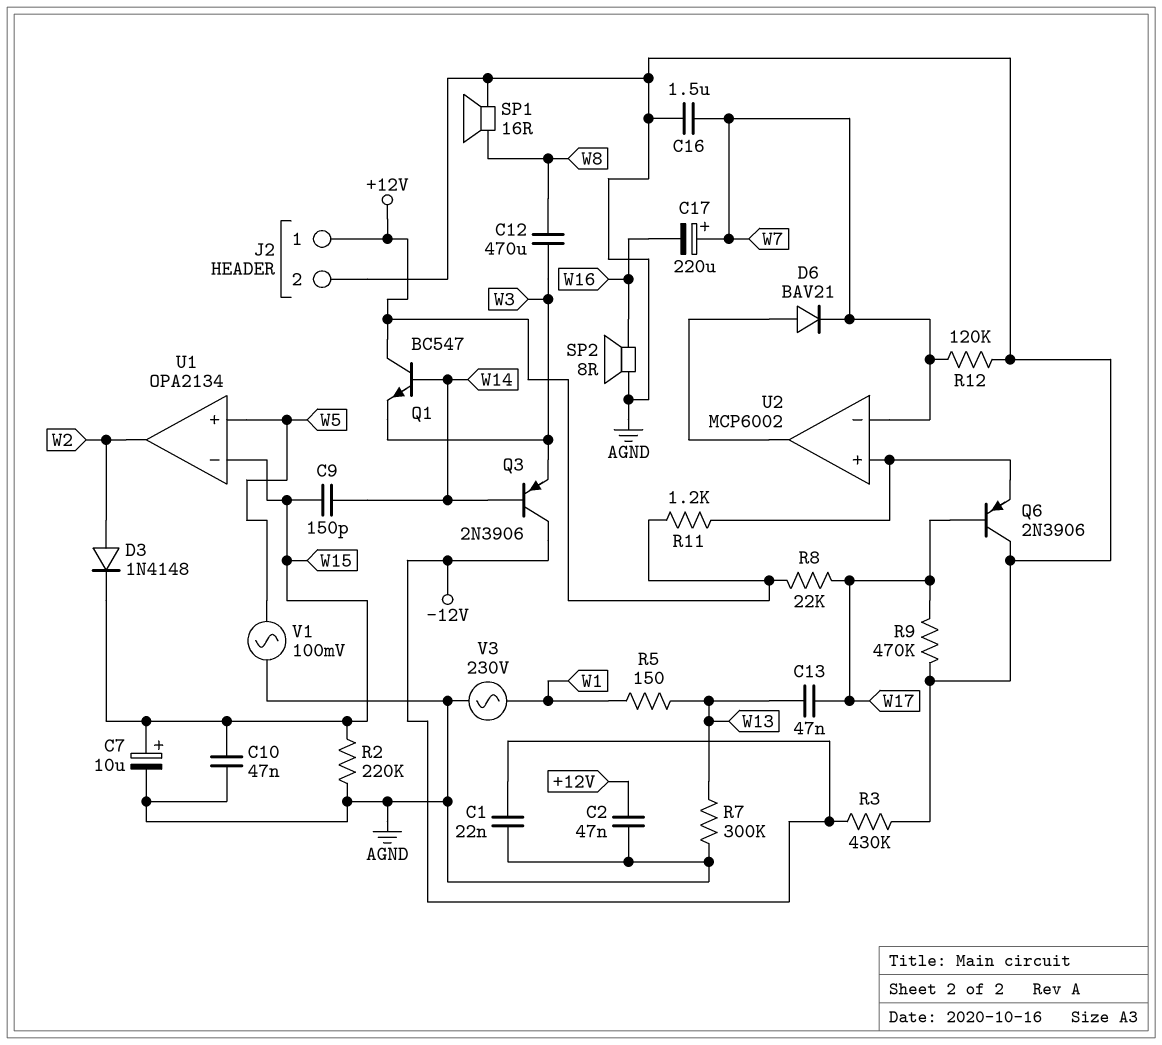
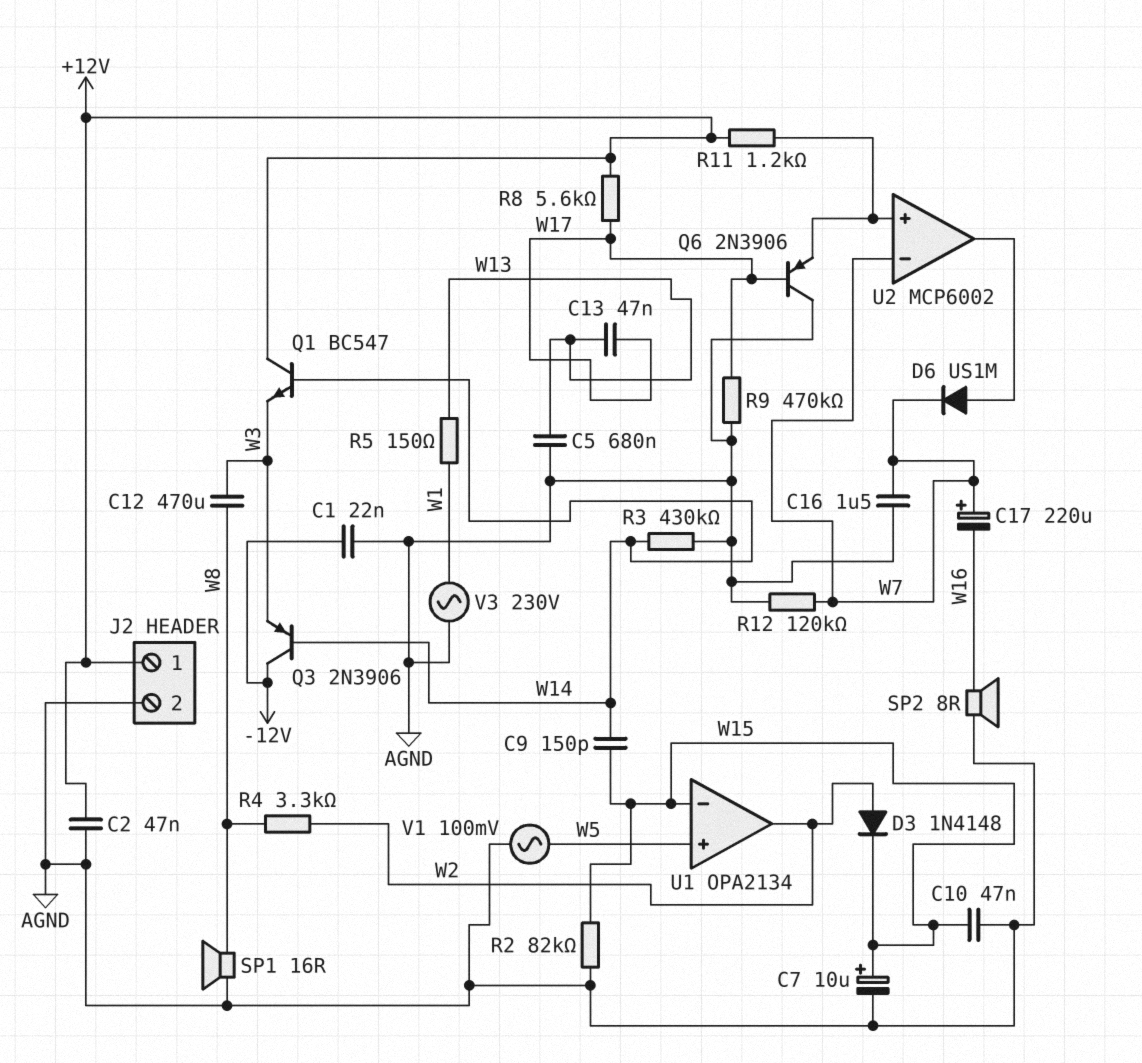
C5: none -> 680nF (AGND, W13)
D6: diode BAV21 (A U2/out, K W7) -> diode US1M (A U2/out, K W7)
R2: 220k (AGND, W15) -> 82k (AGND, W15)
R3: 430k (-12V, AGND) -> 430k (AGND, W14)
R4: none -> 3.3k (W2, W8)
R7: 300k (AGND, W13) -> none
R8: 22k (+12V, W17) -> 5.6k (+12V, W17)

